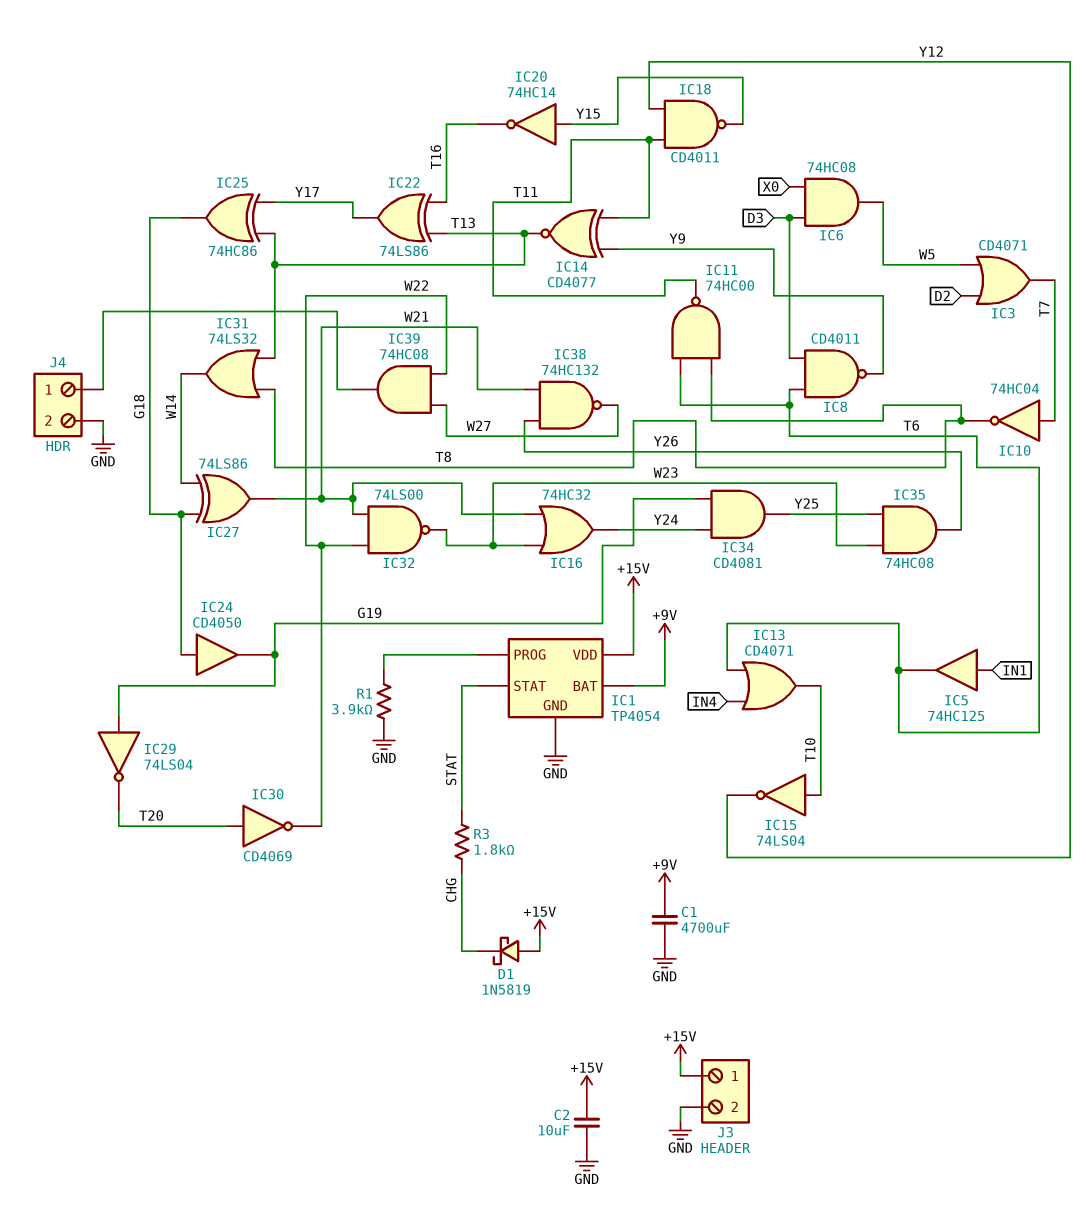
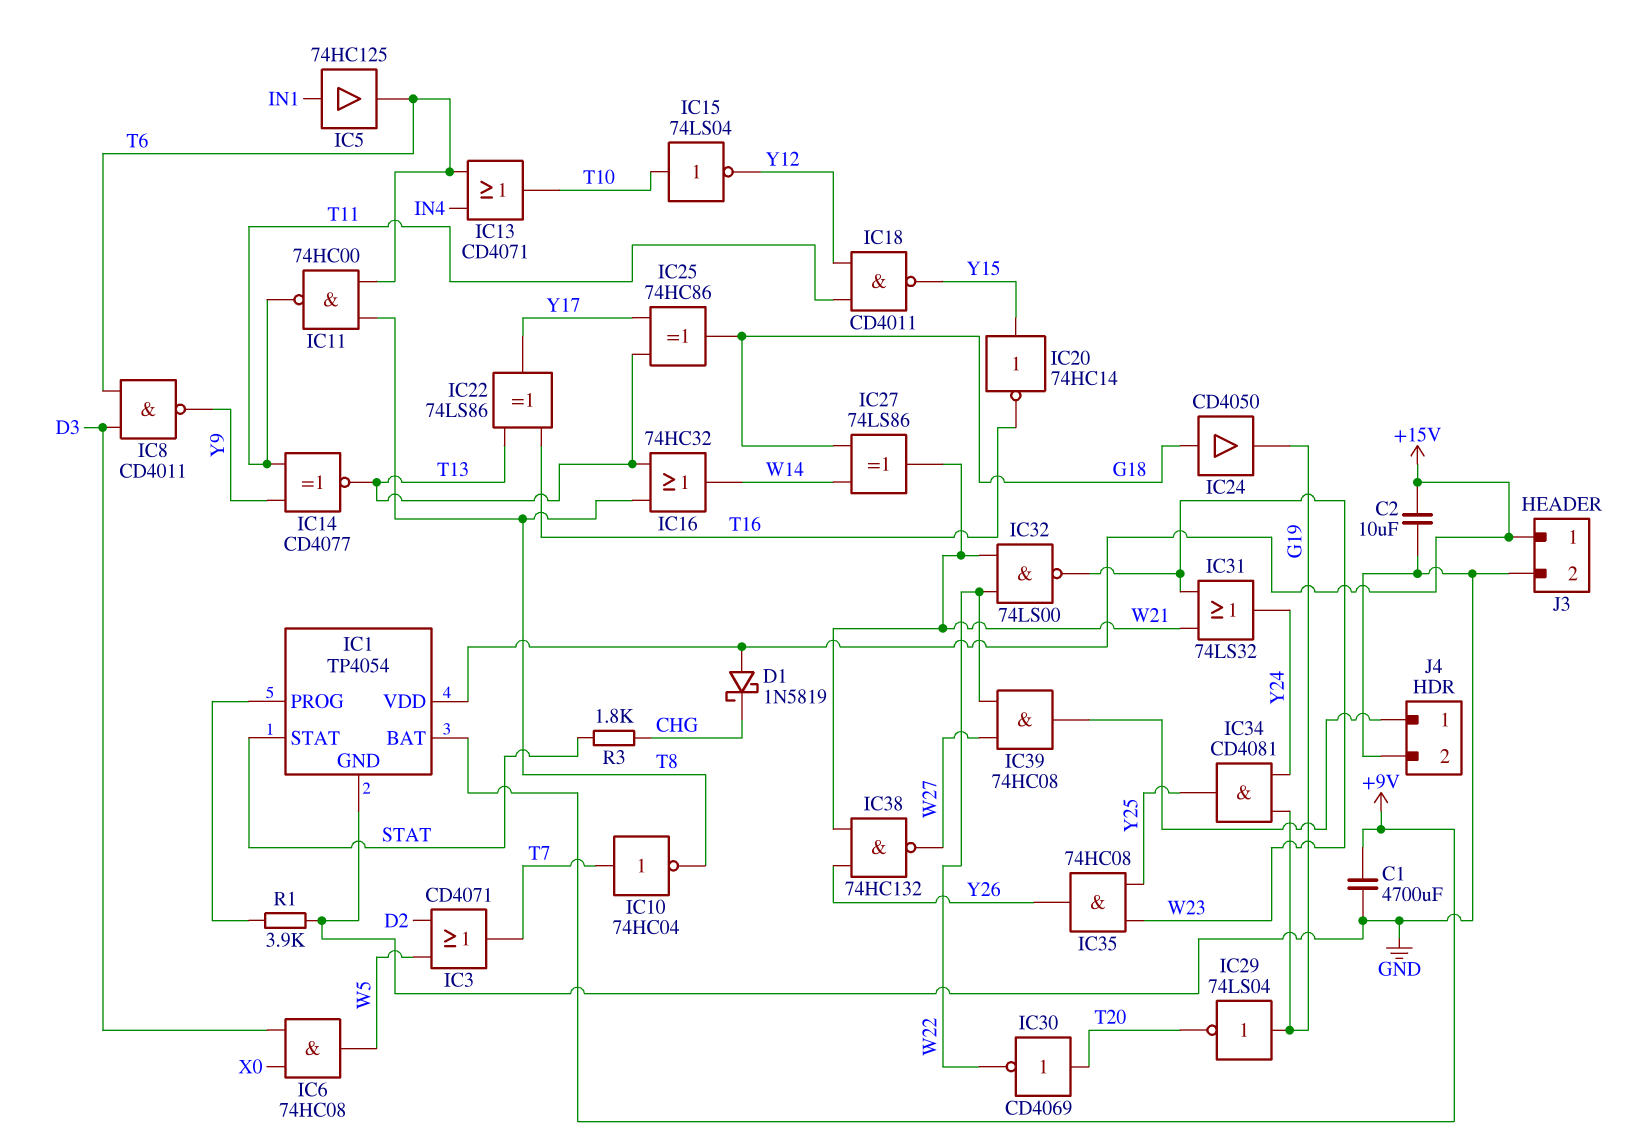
IC16: OR 74HC32 (in W21, in W23, out Y24) -> OR 74HC32 (in T8, in T13, out W14)
IC31: OR 74LS32 (in T8, in T13, out W14) -> OR 74LS32 (in W21, in W23, out Y24)

